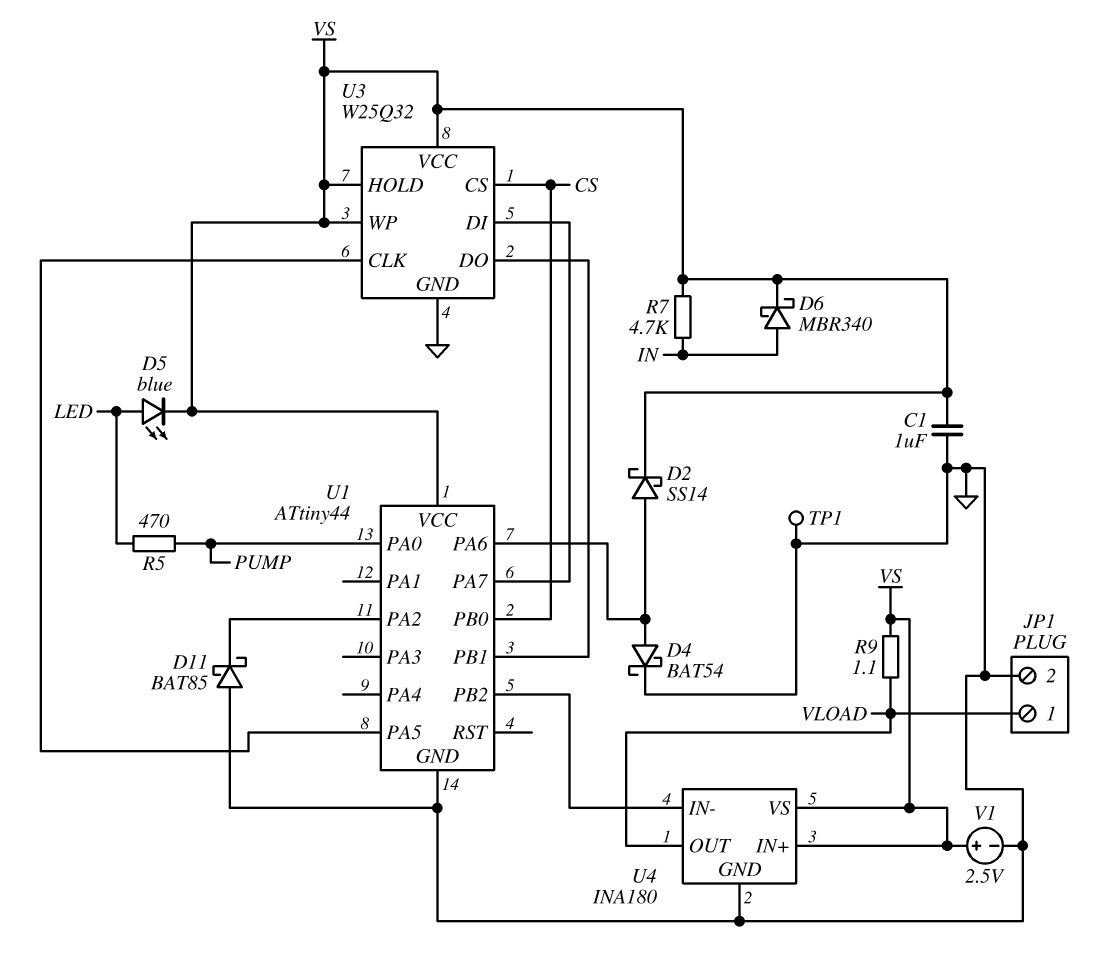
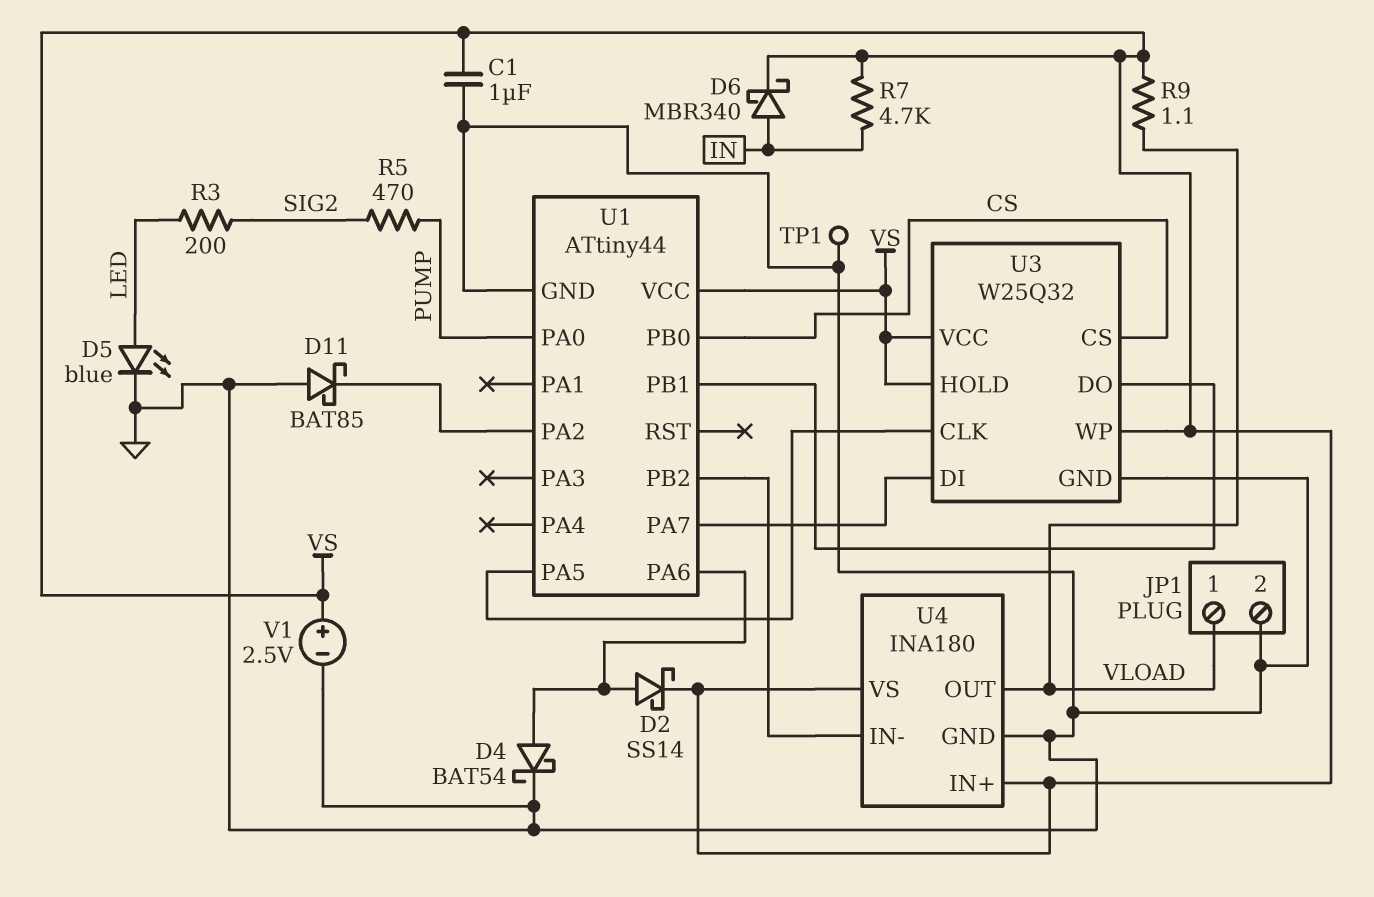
D5: LED blue (A LED, K VS) -> LED blue (A LED, K GND)
R3: none -> 200 (LED, SIG2)
R5: 470 (LED, PUMP) -> 470 (PUMP, SIG2)

